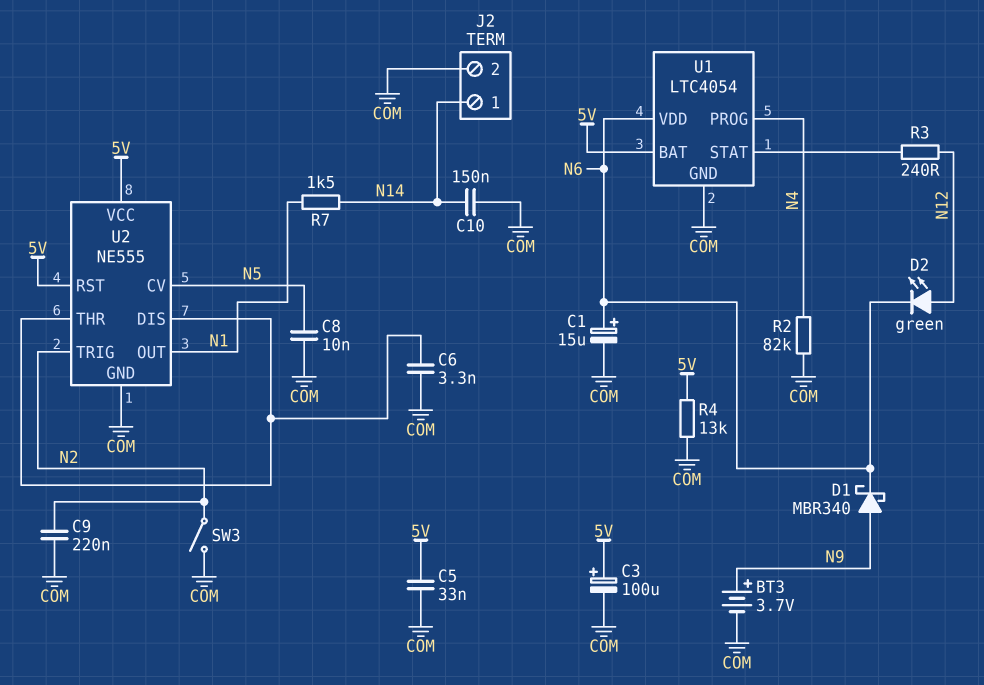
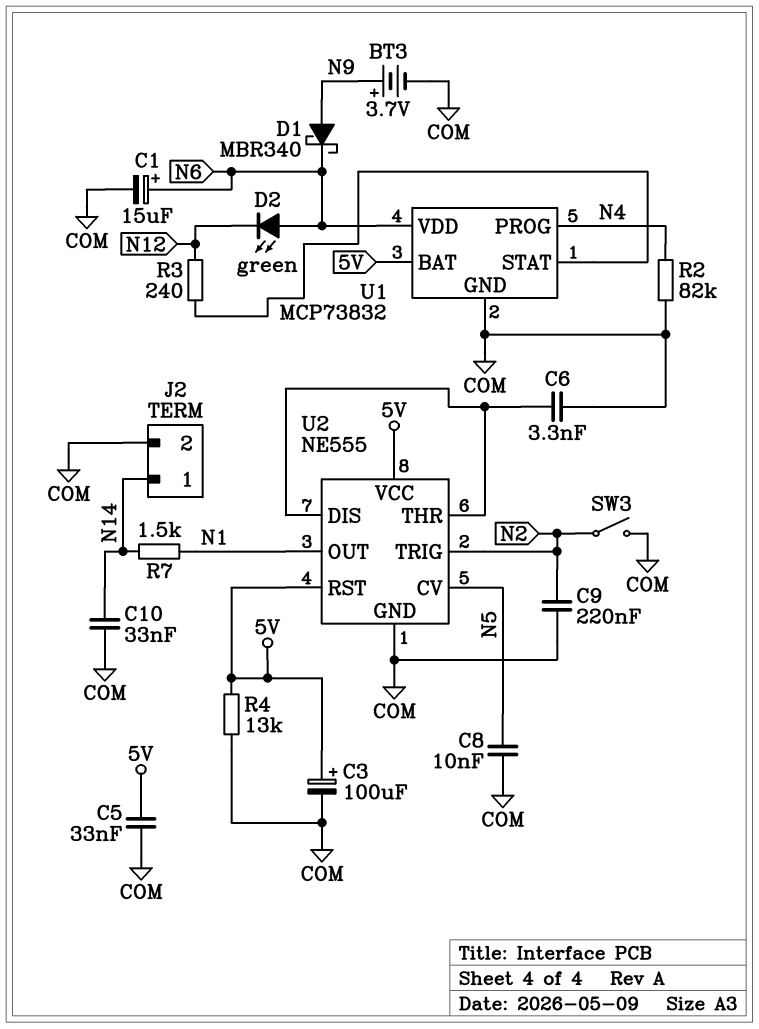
C10: 150nF (COM, N14) -> 33nF (COM, N14)
D2: LED green (A N12, K N6) -> LED green (A N6, K N12)
U1: LTC4054 -> MCP73832

